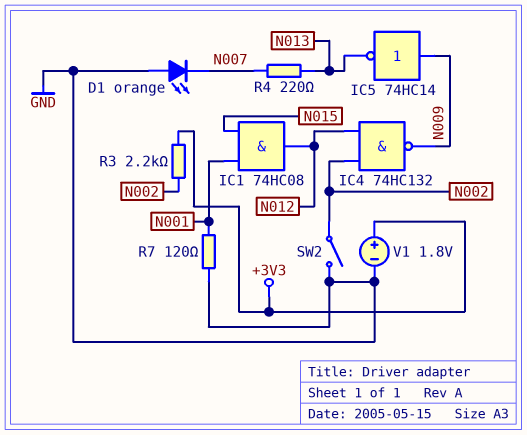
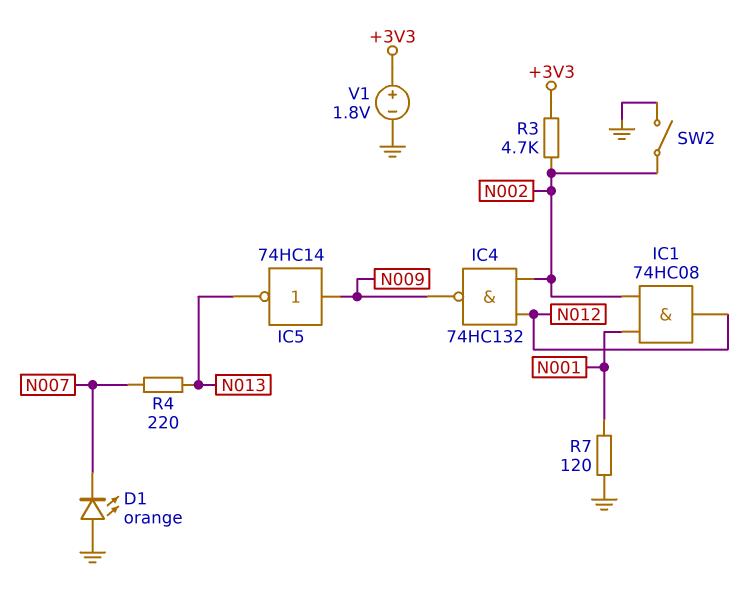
IC1: AND 74HC08 (in N001, in N015, out N012) -> AND 74HC08 (in N001, in N002, out N012)
R3: 2.2k (+3V3, N002) -> 4.7k (+3V3, N002)

